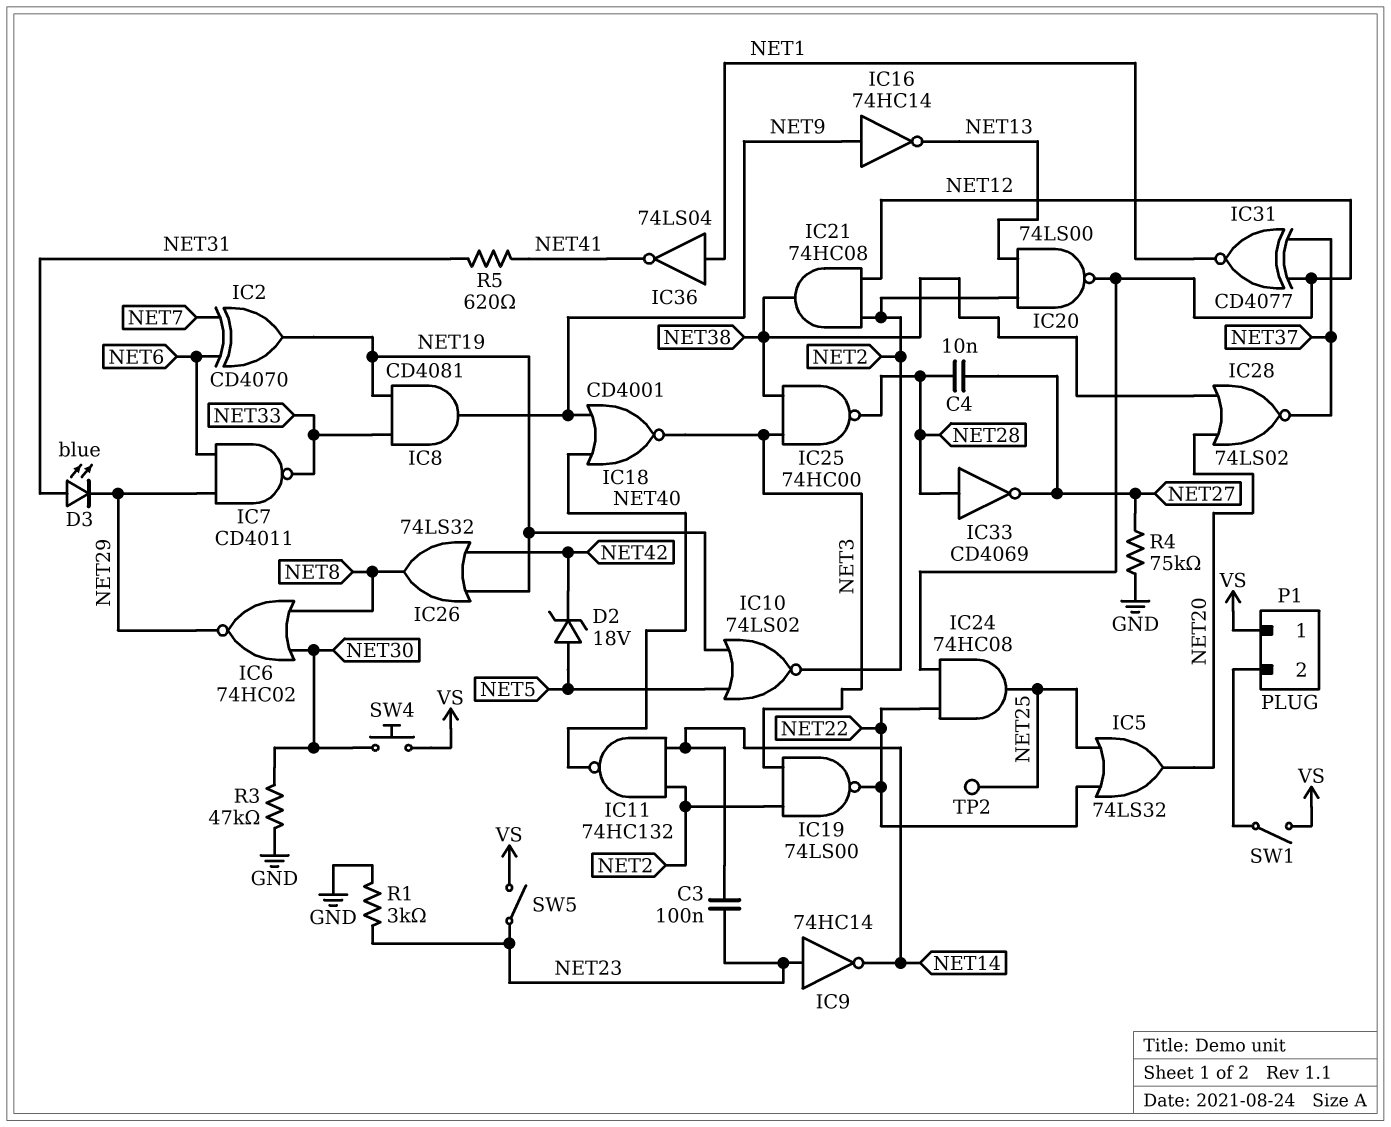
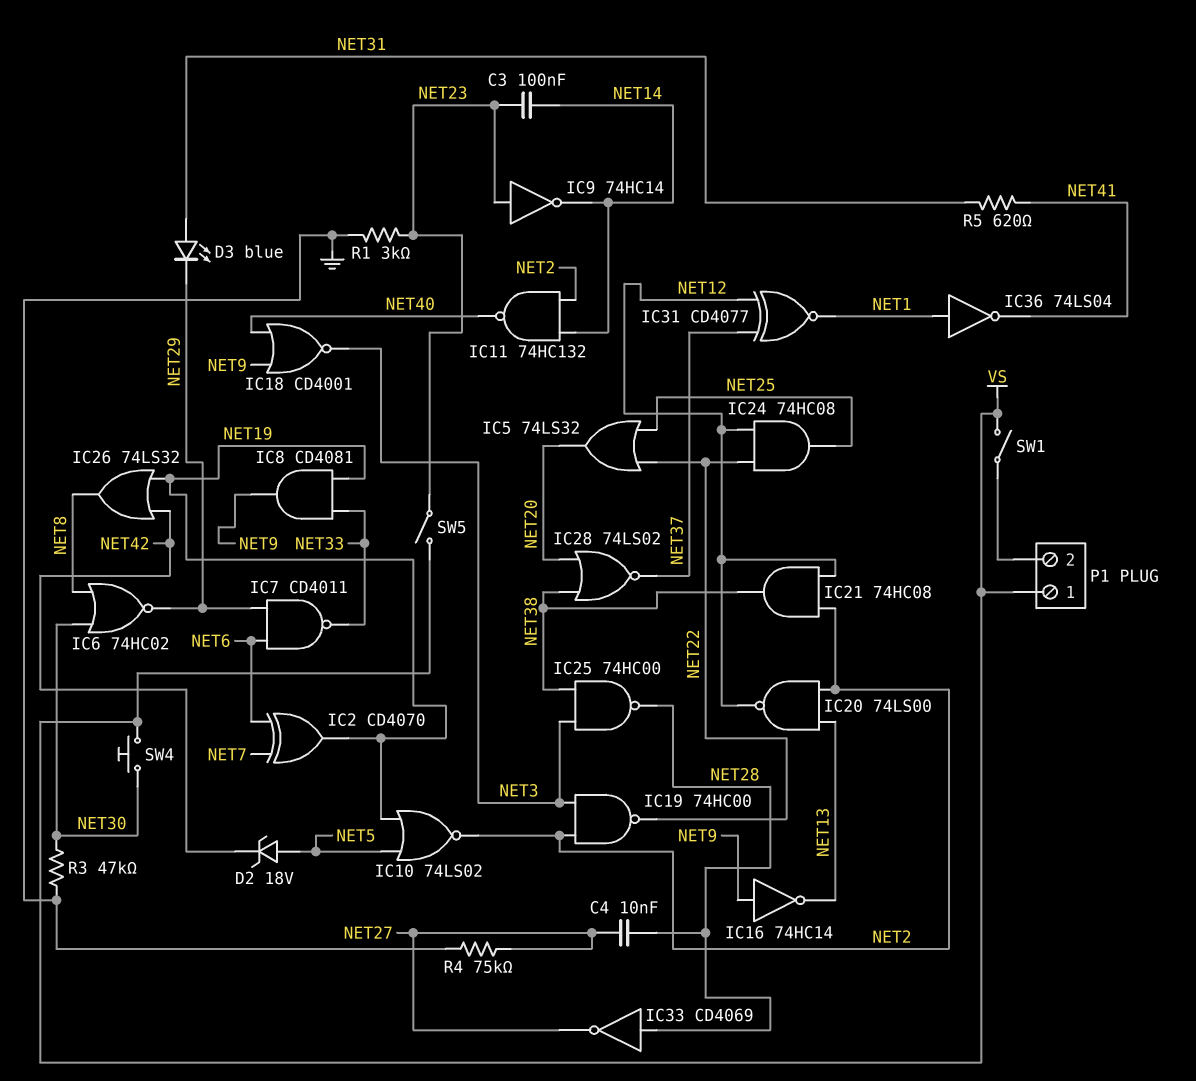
IC19: NAND 74LS00 (in NET2, in NET3, out NET22) -> NAND 74HC00 (in NET2, in NET3, out NET22)
TP2: test point (NET25) -> none

